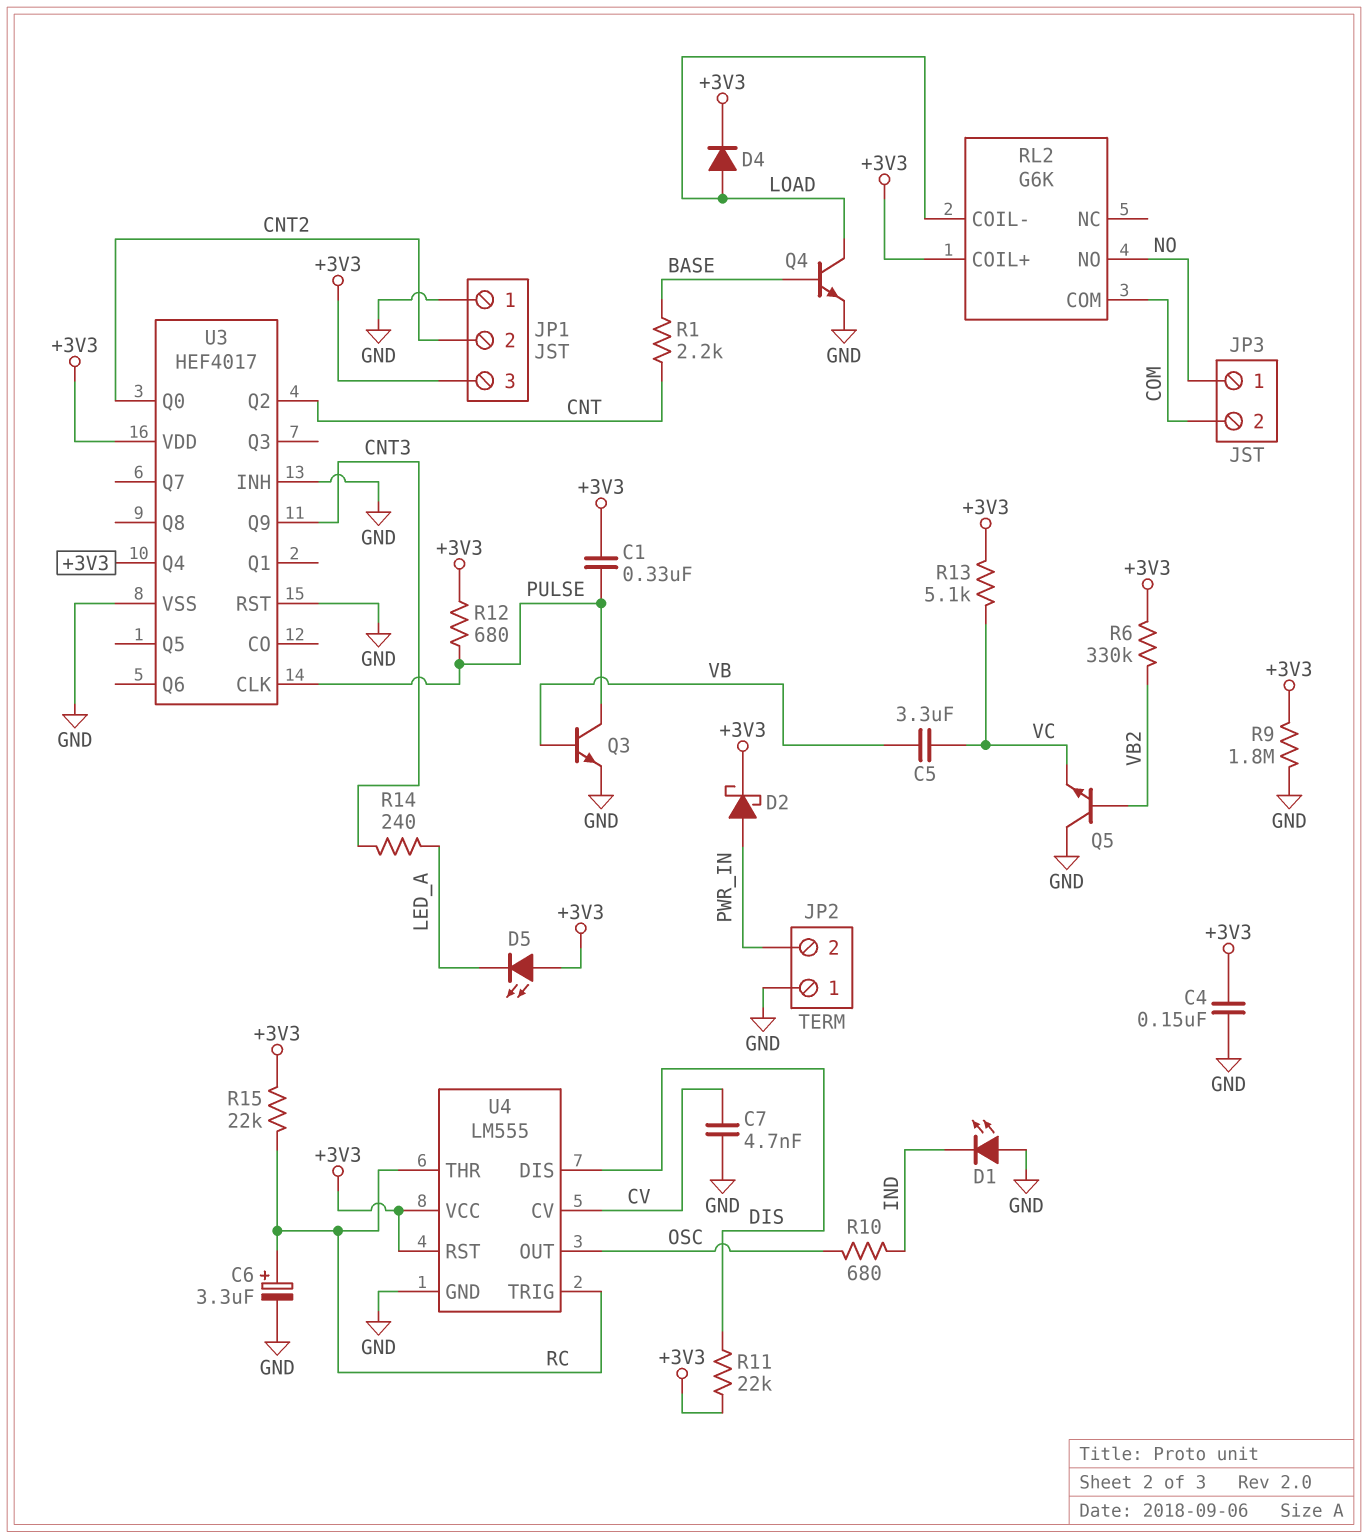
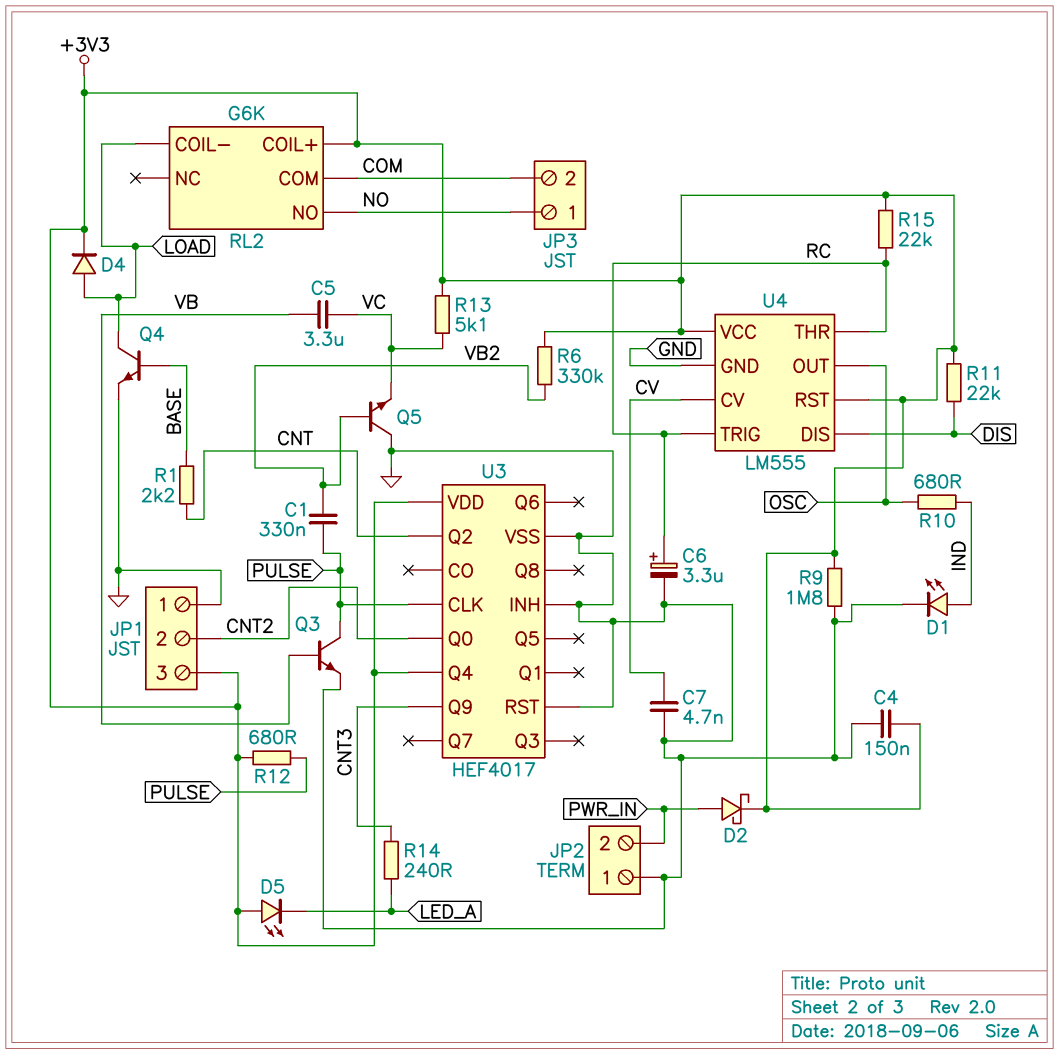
C1: 330nF (+3V3, PULSE) -> 330nF (PULSE, VB2)
D1: LED (A GND, K IND) -> LED (A IND, K GND)

